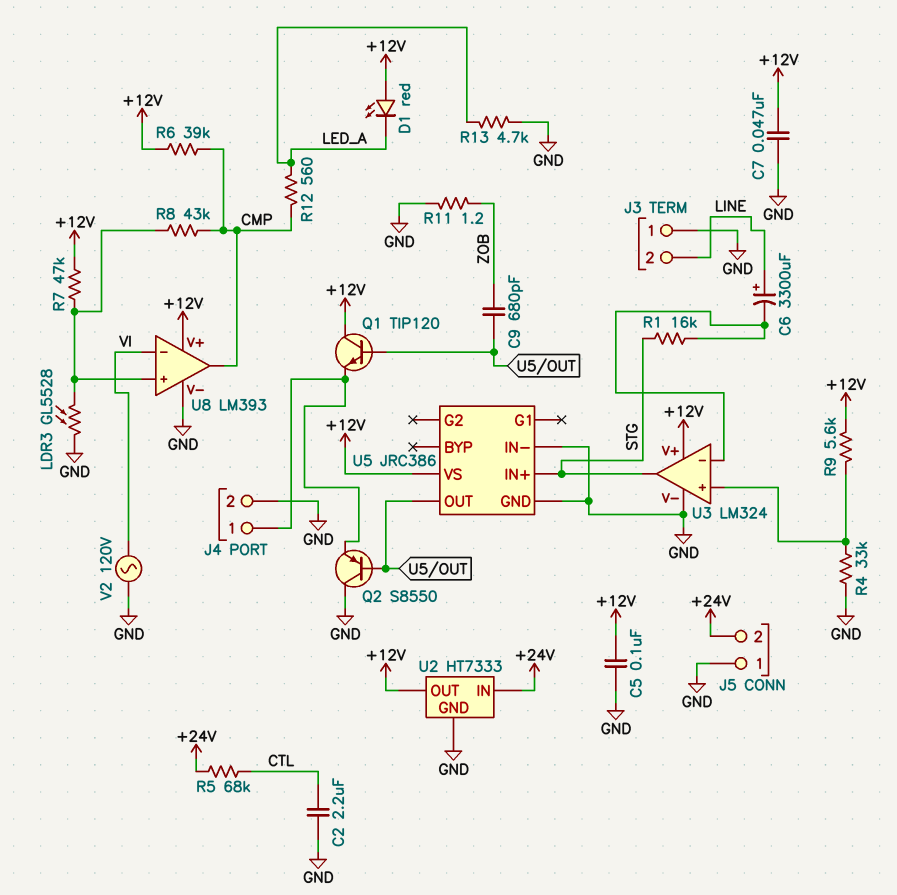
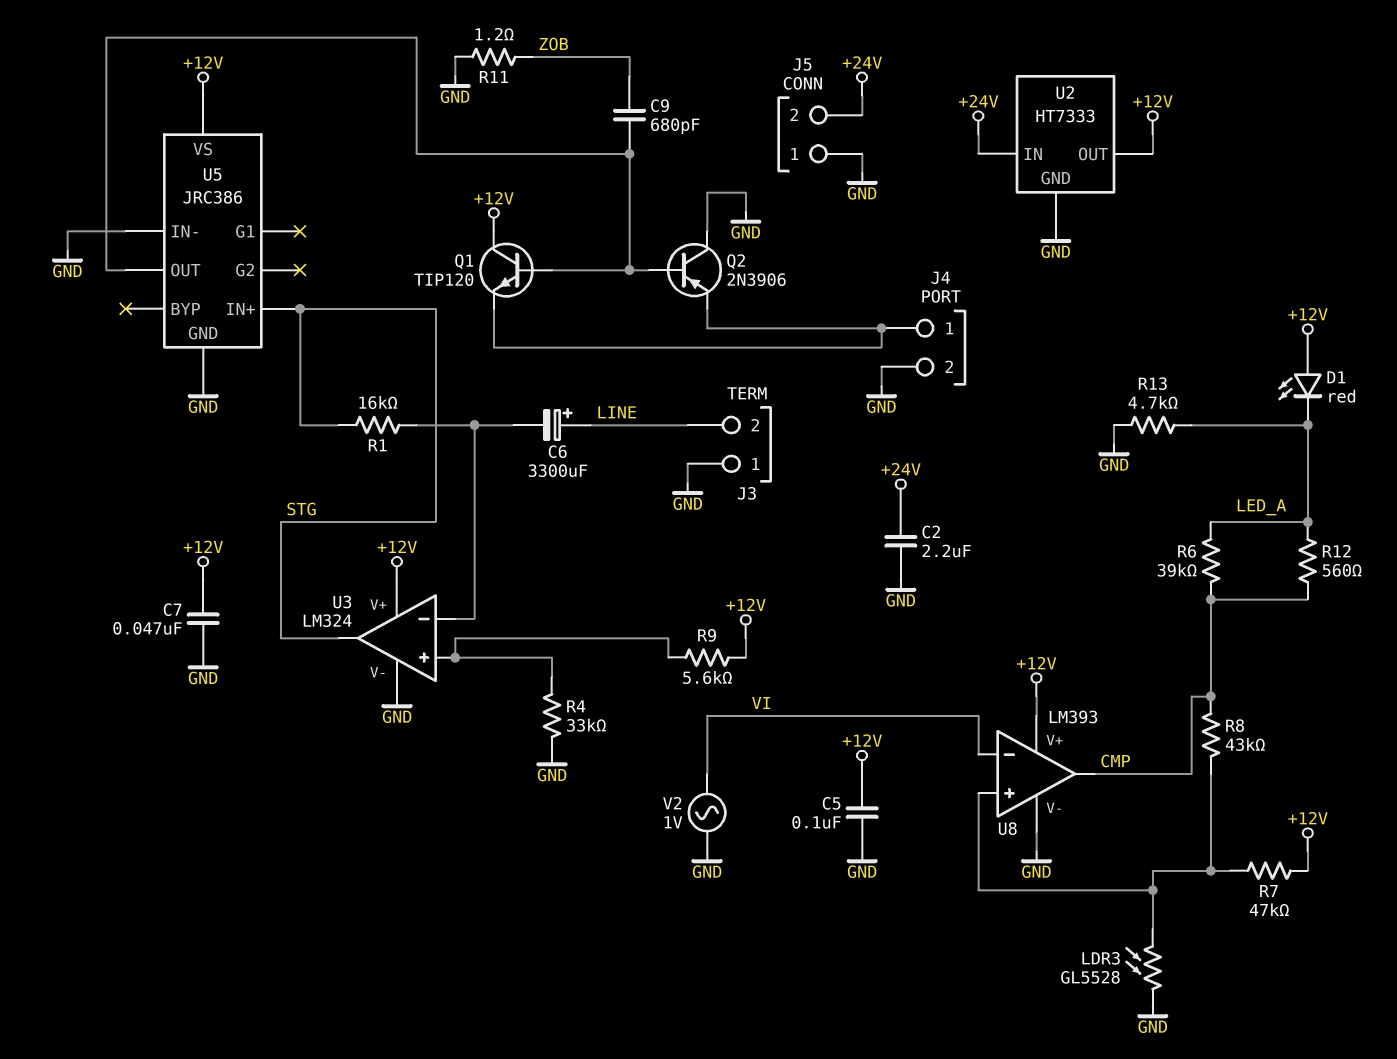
C2: 2.2uF (CTL, GND) -> 2.2uF (+24V, GND)
Q2: PNP S8550 (B U5/OUT, C GND, E J4/1) -> PNP 2N3906 (B U5/OUT, C GND, E J4/1)
R5: 68k (+24V, CTL) -> none
R6: 39k (+12V, CMP) -> 39k (CMP, LED_A)
V2: AC 120V (GND, VI) -> AC 1V (GND, VI)

